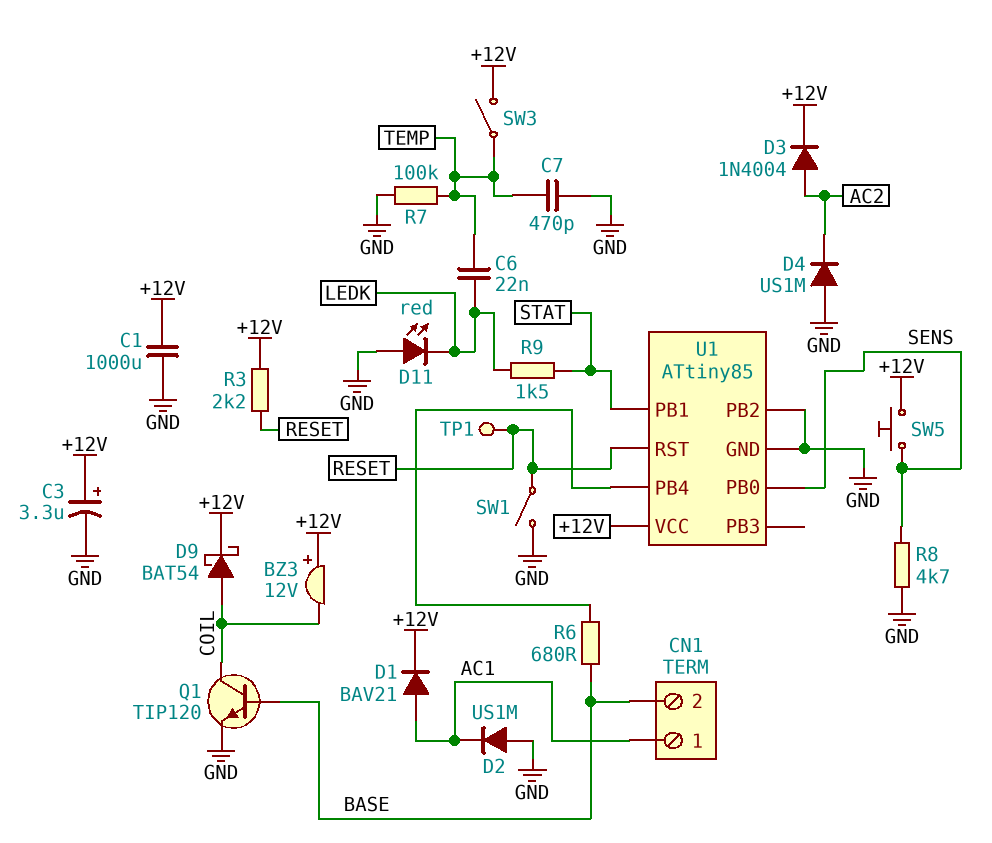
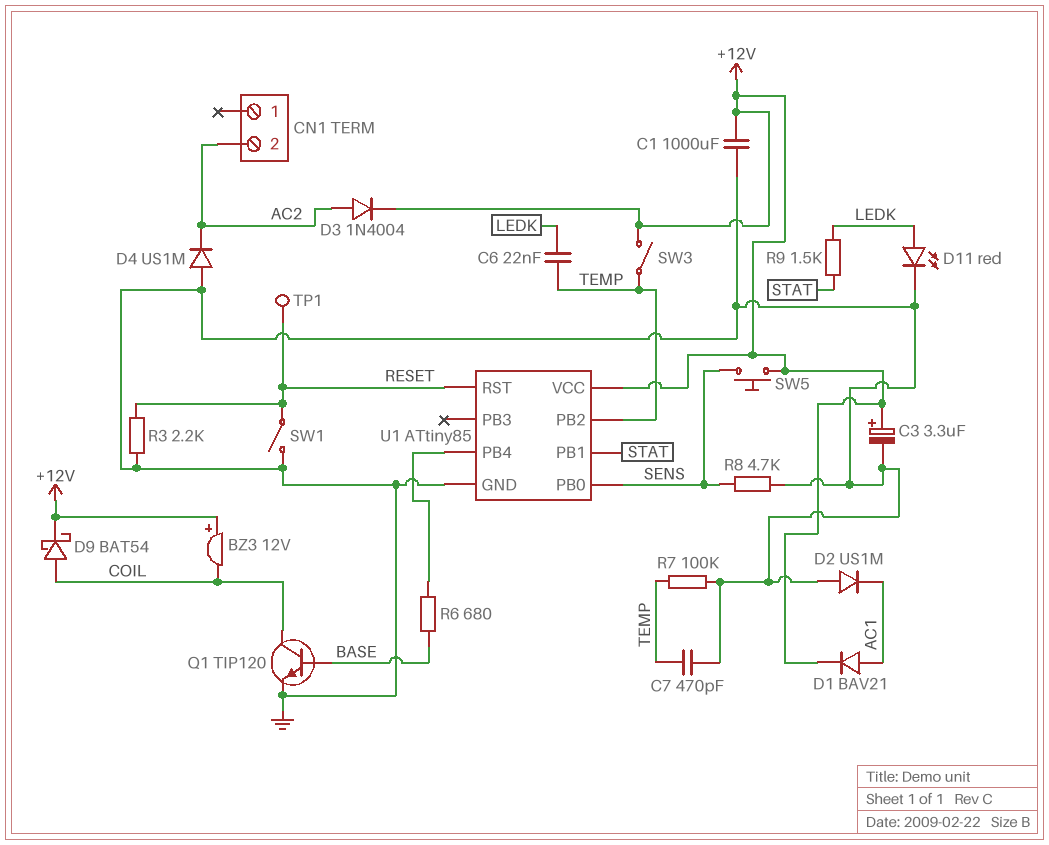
CN1 pin 1: AC1 -> none
CN1 pin 2: BASE -> AC2
D11: LED red (A GND, K LEDK) -> LED red (A LEDK, K GND)
R3: 2.2k (+12V, RESET) -> 2.2k (GND, RESET)
U1 pin PB2: GND -> TEMP

